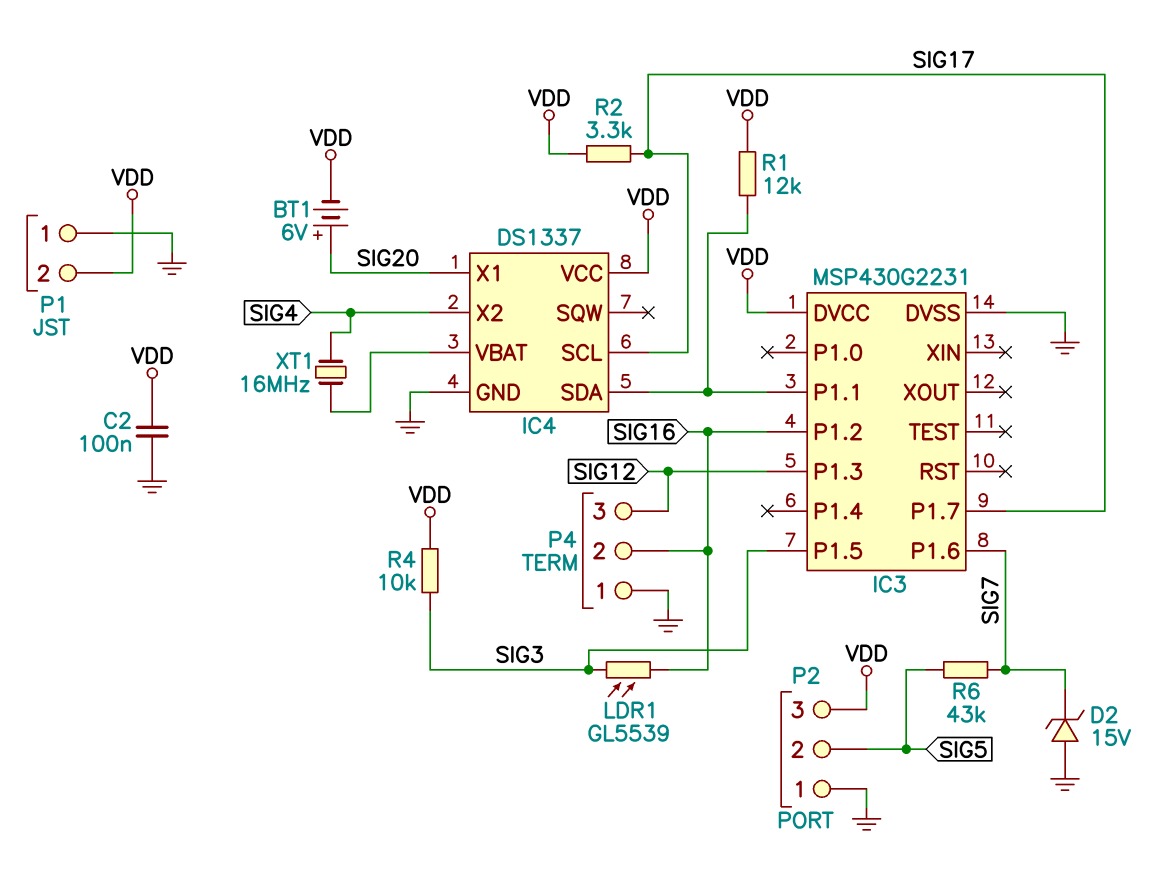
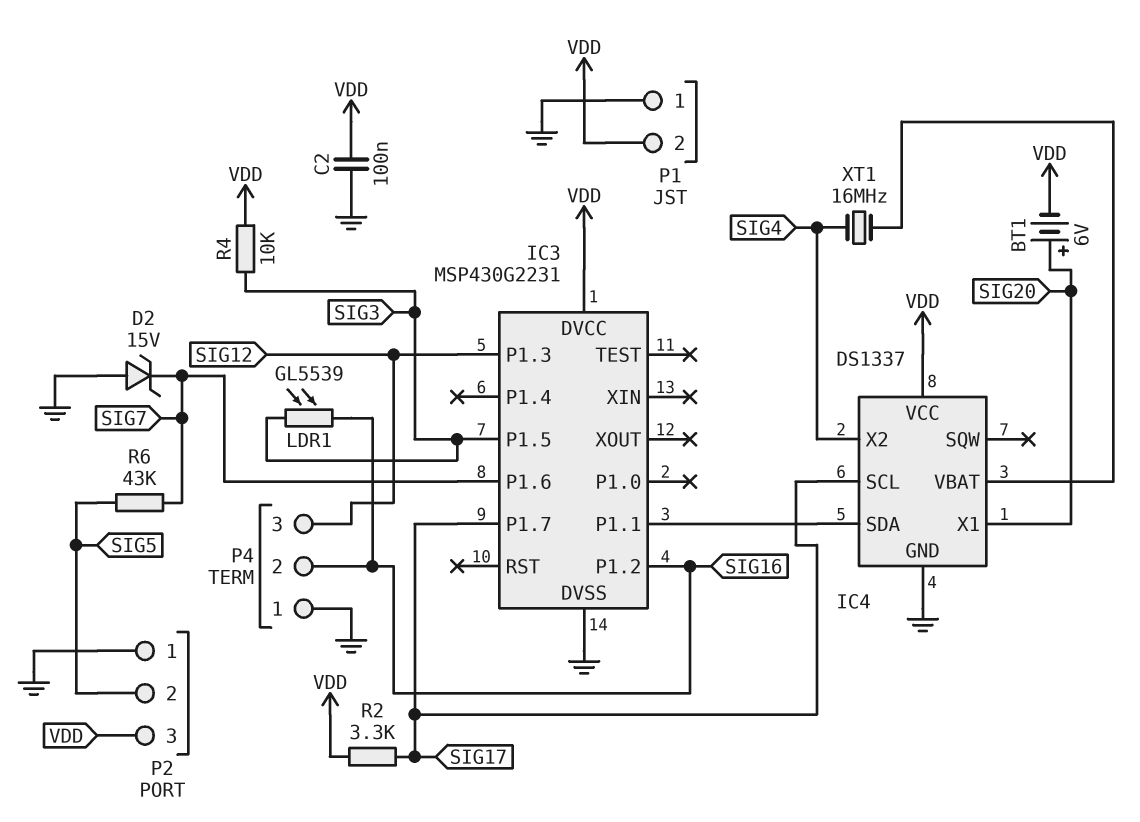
R1: 12k (IC3/P1.1, VDD) -> none

